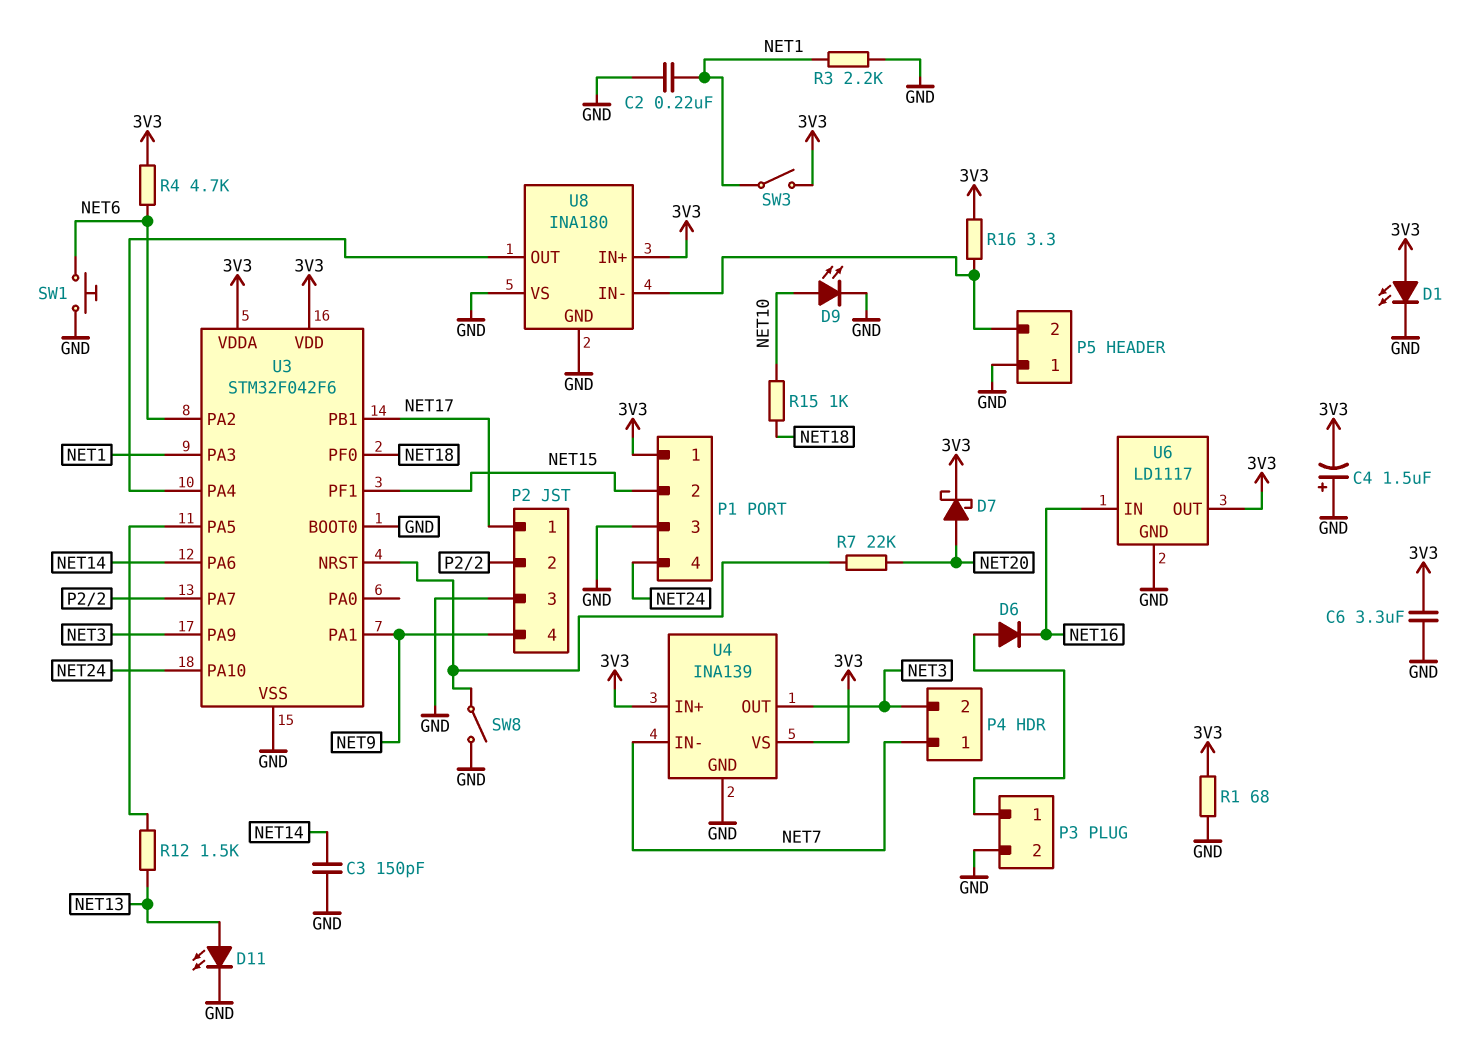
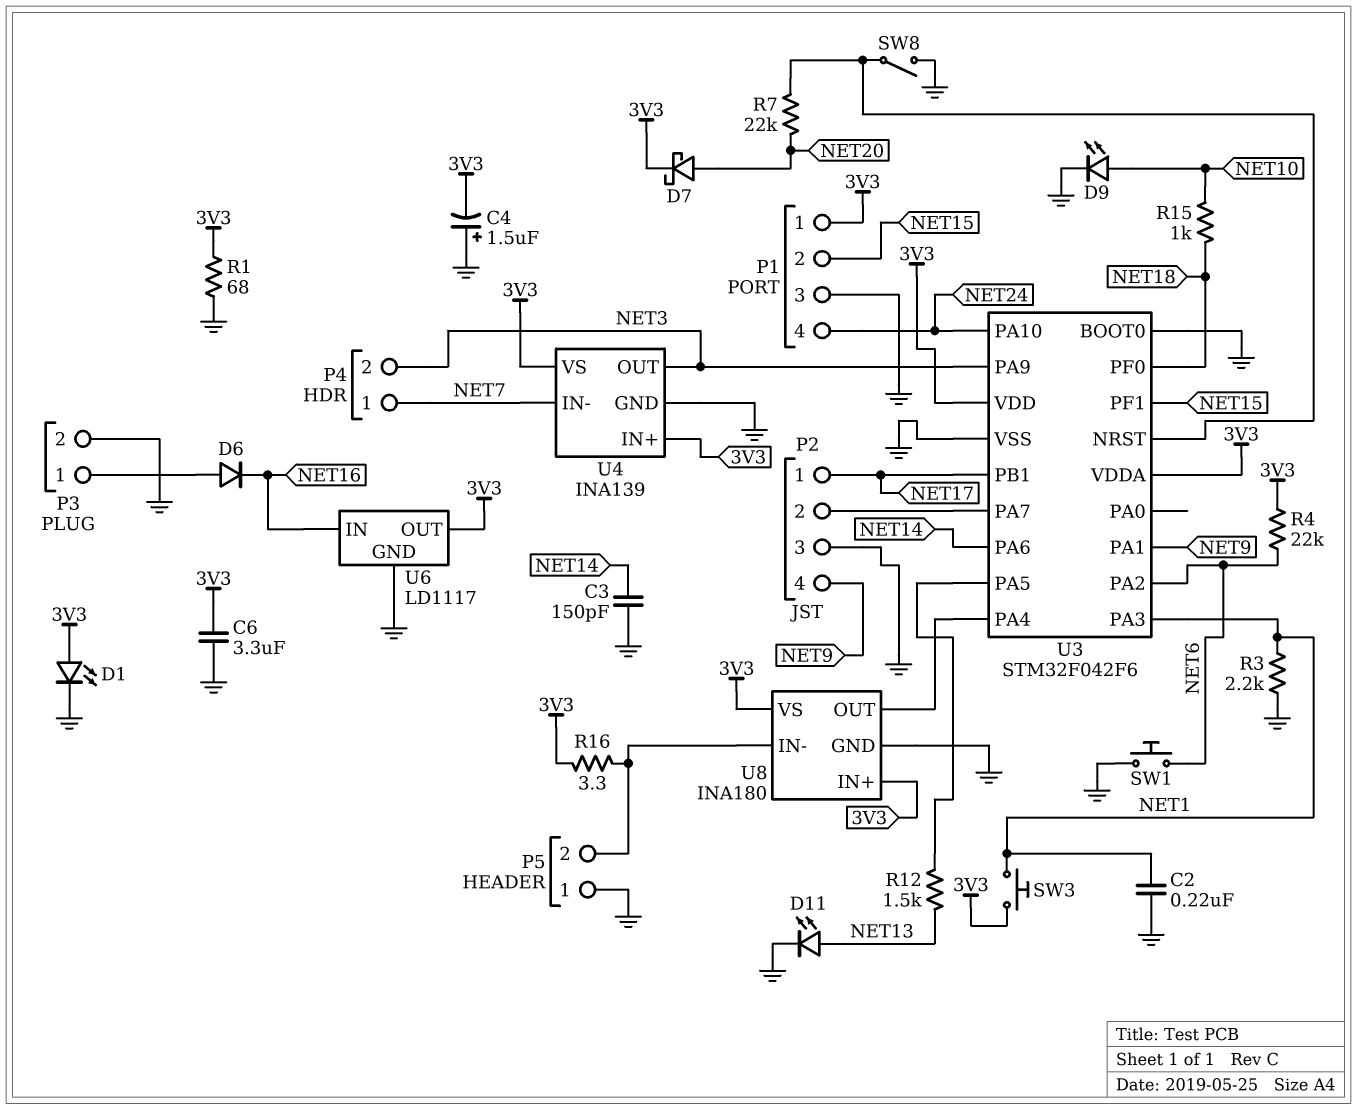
R4: 4.7k (3V3, NET6) -> 22k (3V3, NET6)
SW3: switch (3V3, NET1) -> button (3V3, NET1)
U8 pin VS: GND -> 3V3

